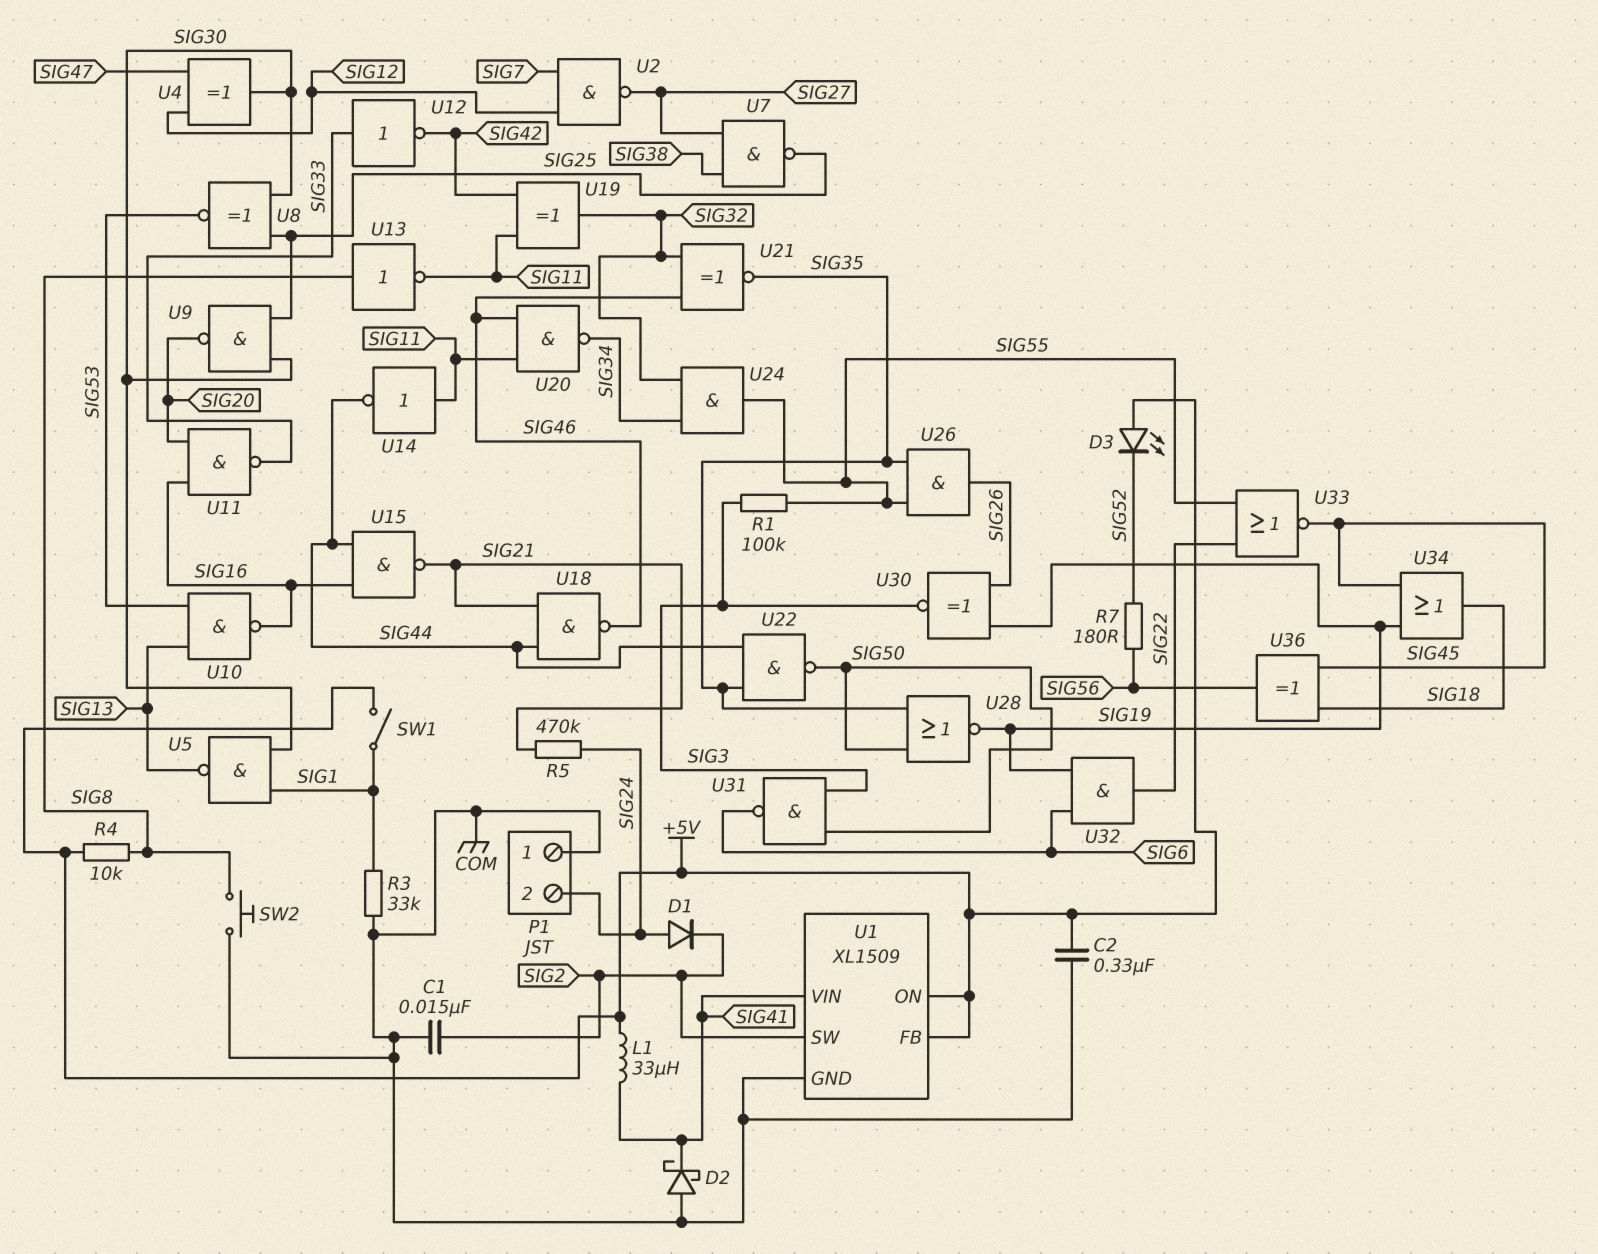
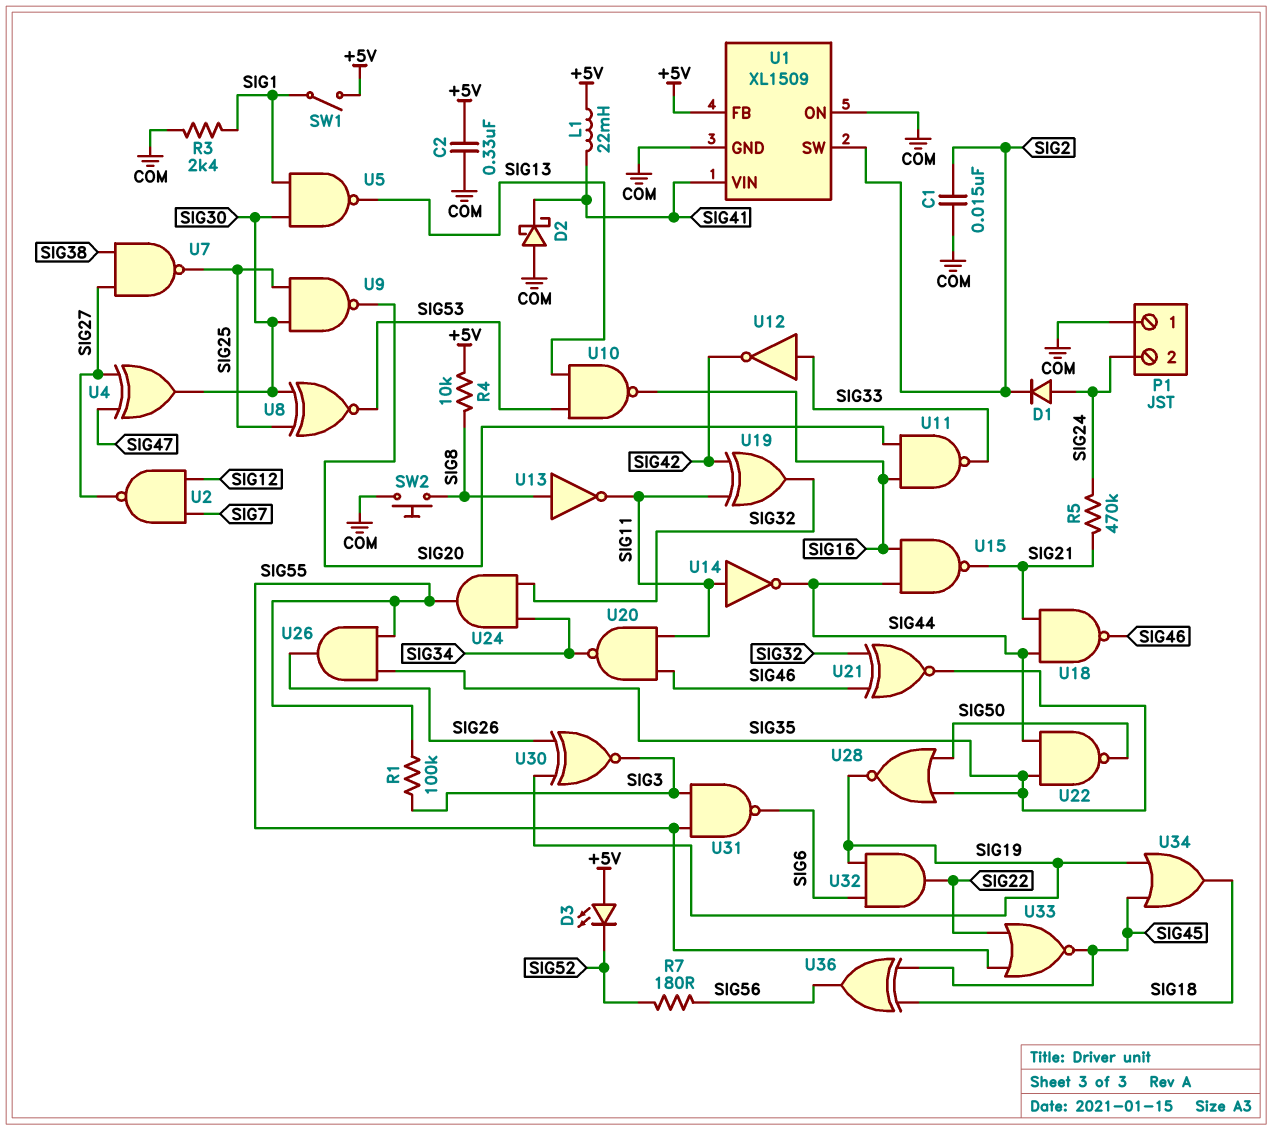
L1: 33uH (+5V, SIG41) -> 22mH (+5V, SIG41)
R3: 33k (COM, SIG1) -> 2.4k (COM, SIG1)
U1 pin ON: +5V -> COM
U4: XOR (in SIG12, in SIG47, out SIG30) -> XOR (in SIG27, in SIG47, out SIG30)
U31: NAND (in SIG3, in SIG50, out SIG6) -> NAND (in SIG3, in SIG55, out SIG6)

